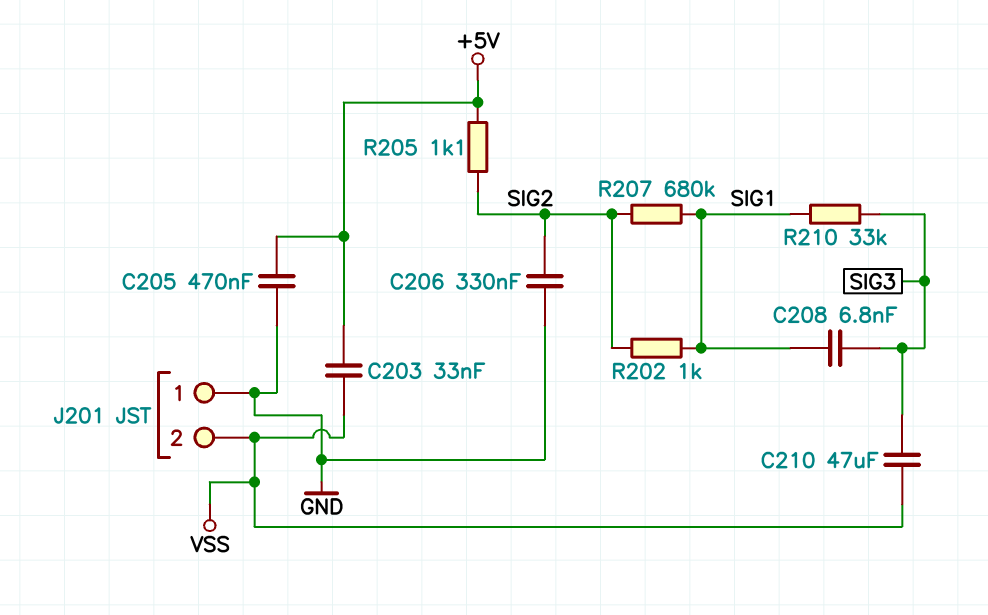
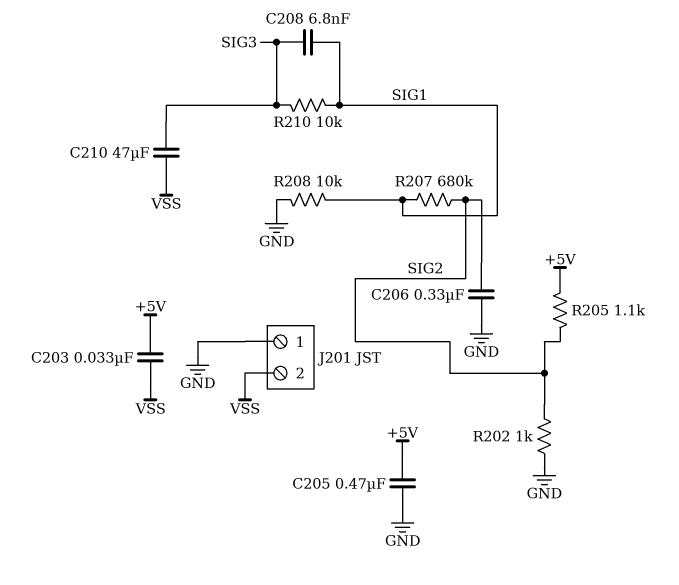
R202: 1k (SIG1, SIG2) -> 1k (GND, SIG2)
R208: none -> 10k (GND, SIG1)
R210: 33k (SIG1, SIG3) -> 10k (SIG1, SIG3)

